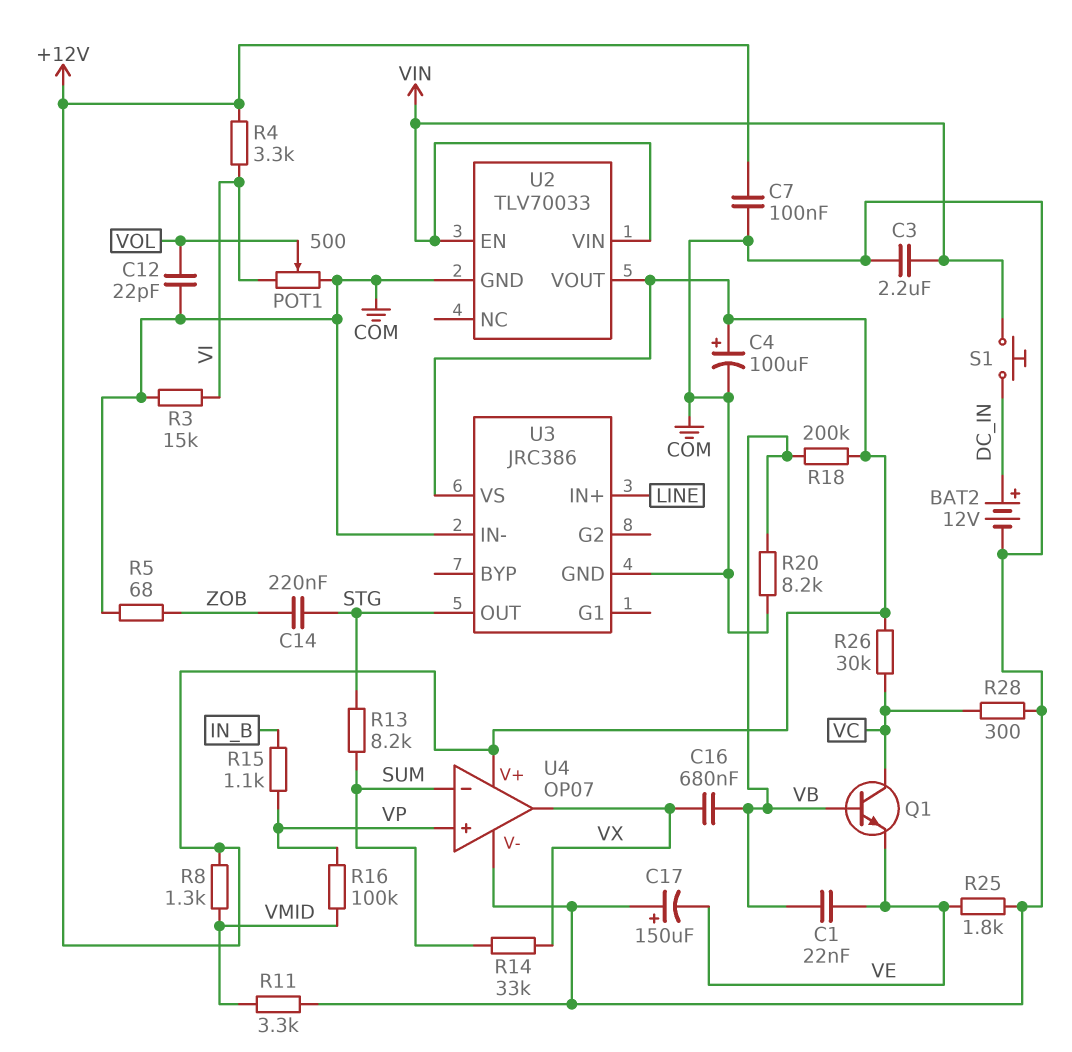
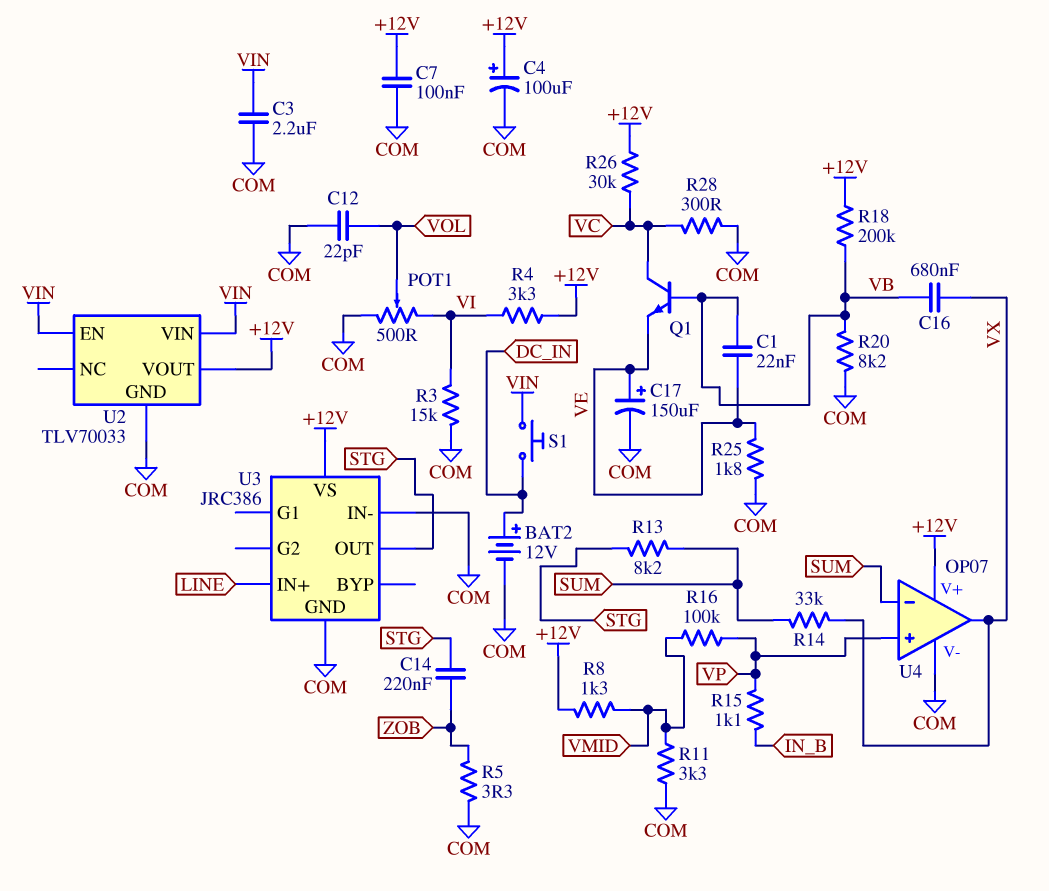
C17: 150uF (plus COM, minus VE) -> 150uF (plus VE, minus COM)
R5: 68 (COM, ZOB) -> 3.3 (COM, ZOB)

